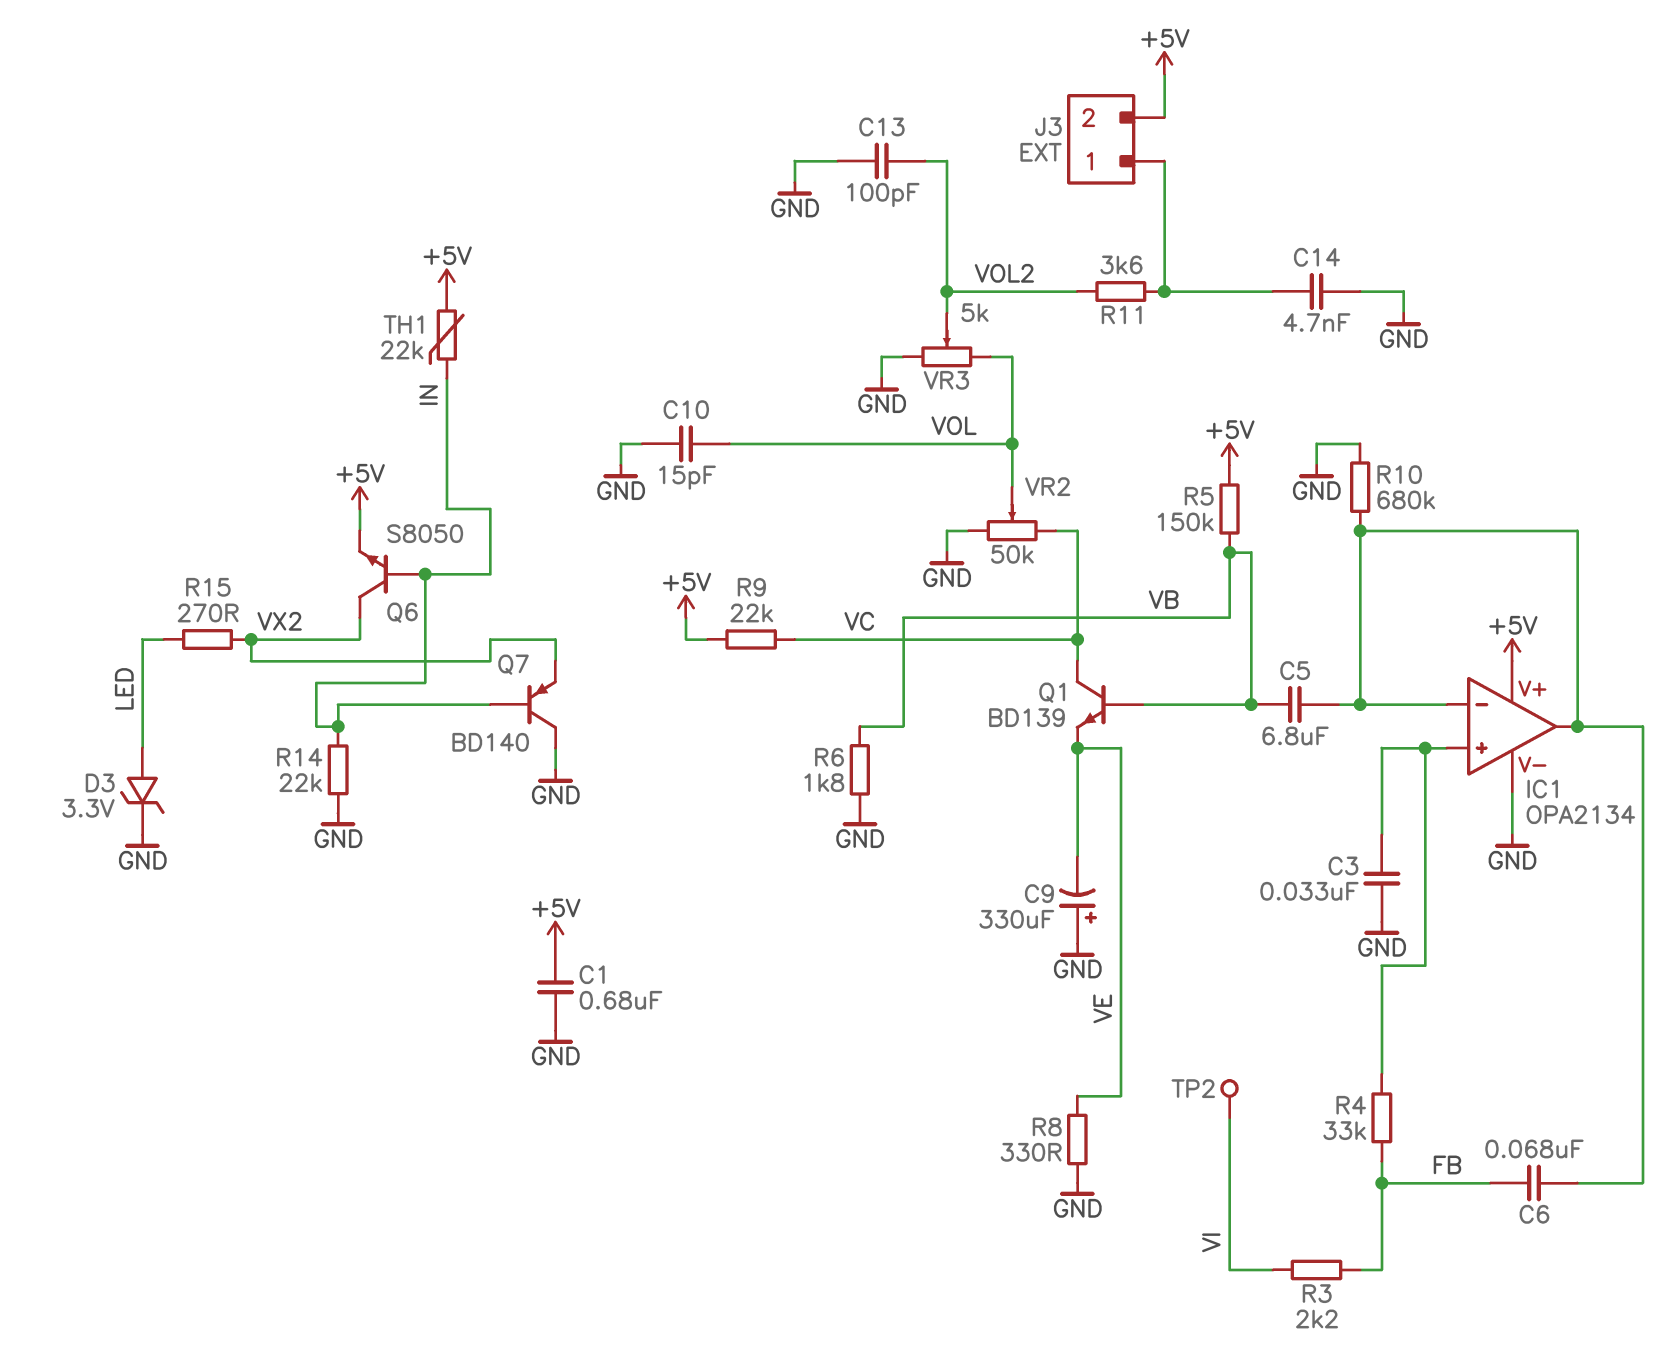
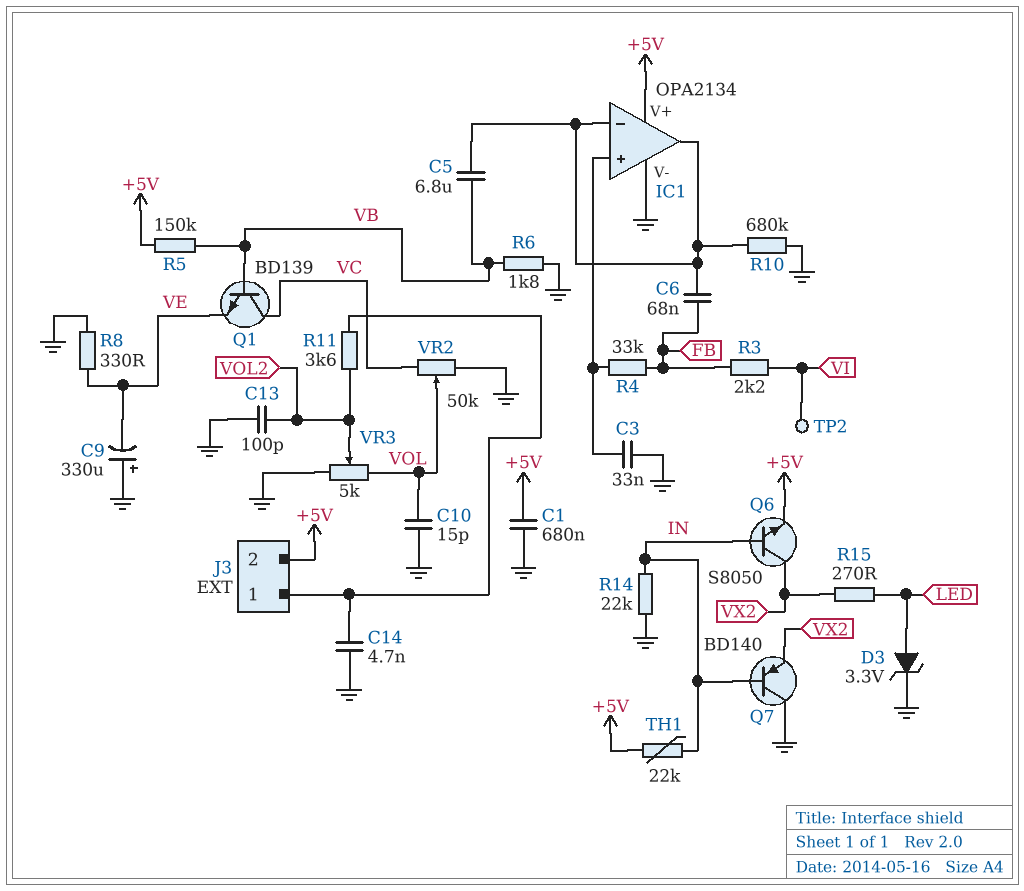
R9: 22k (+5V, VC) -> none

